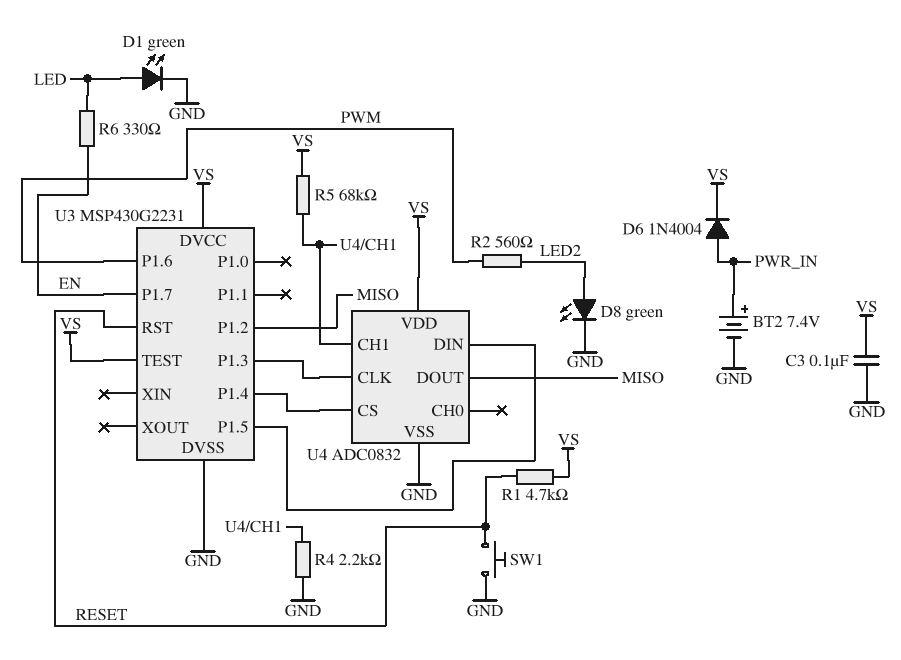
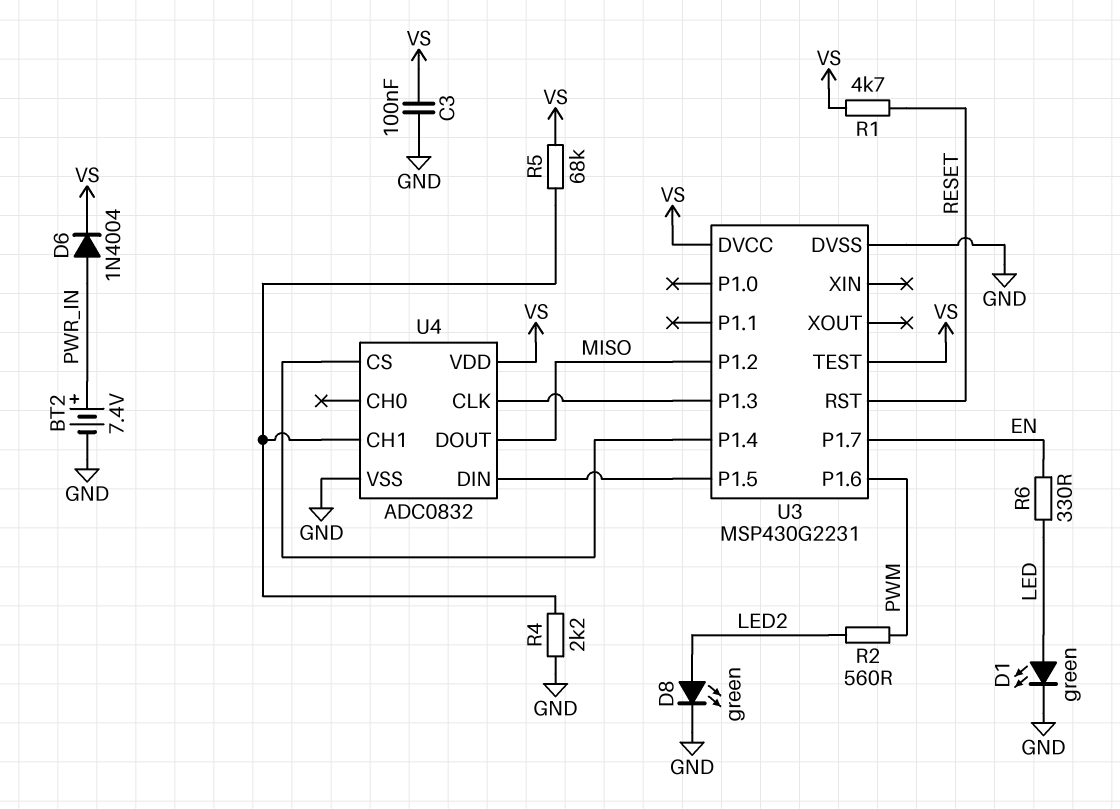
SW1: button (GND, RESET) -> none

